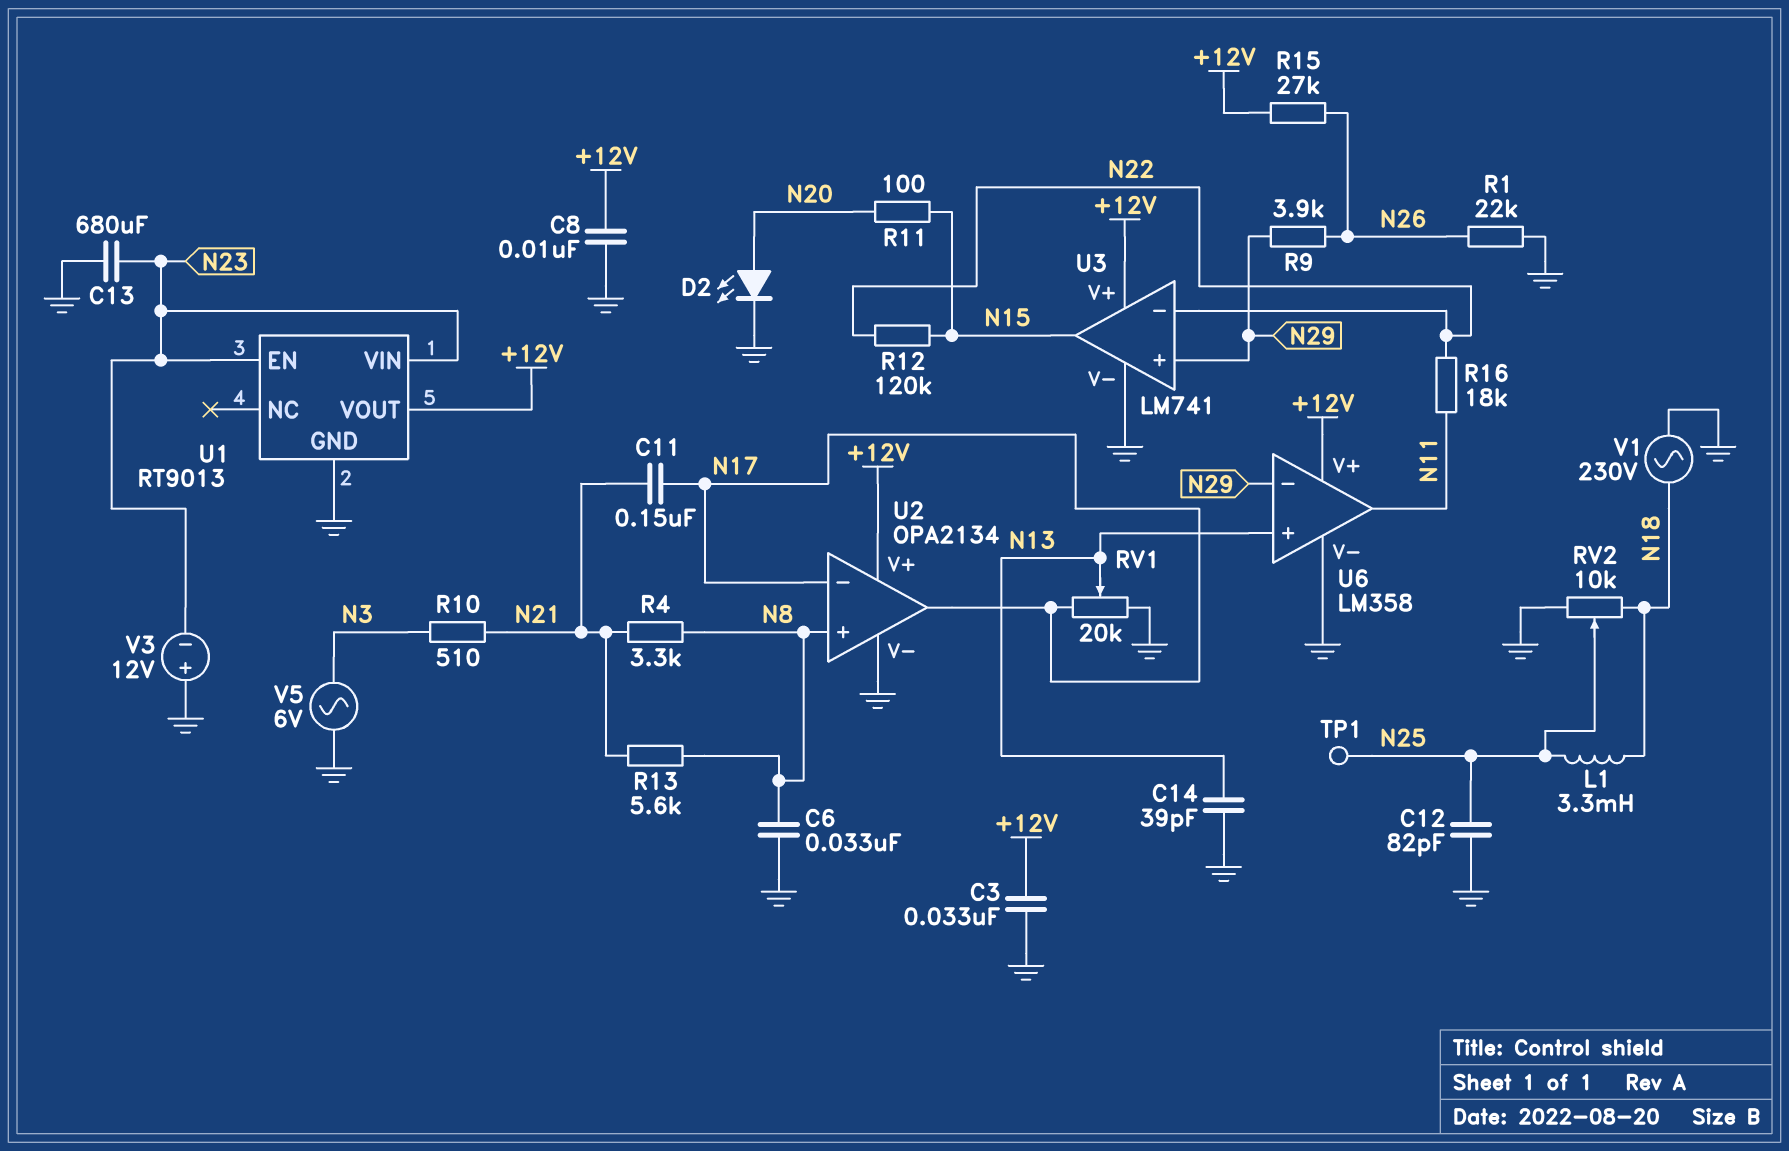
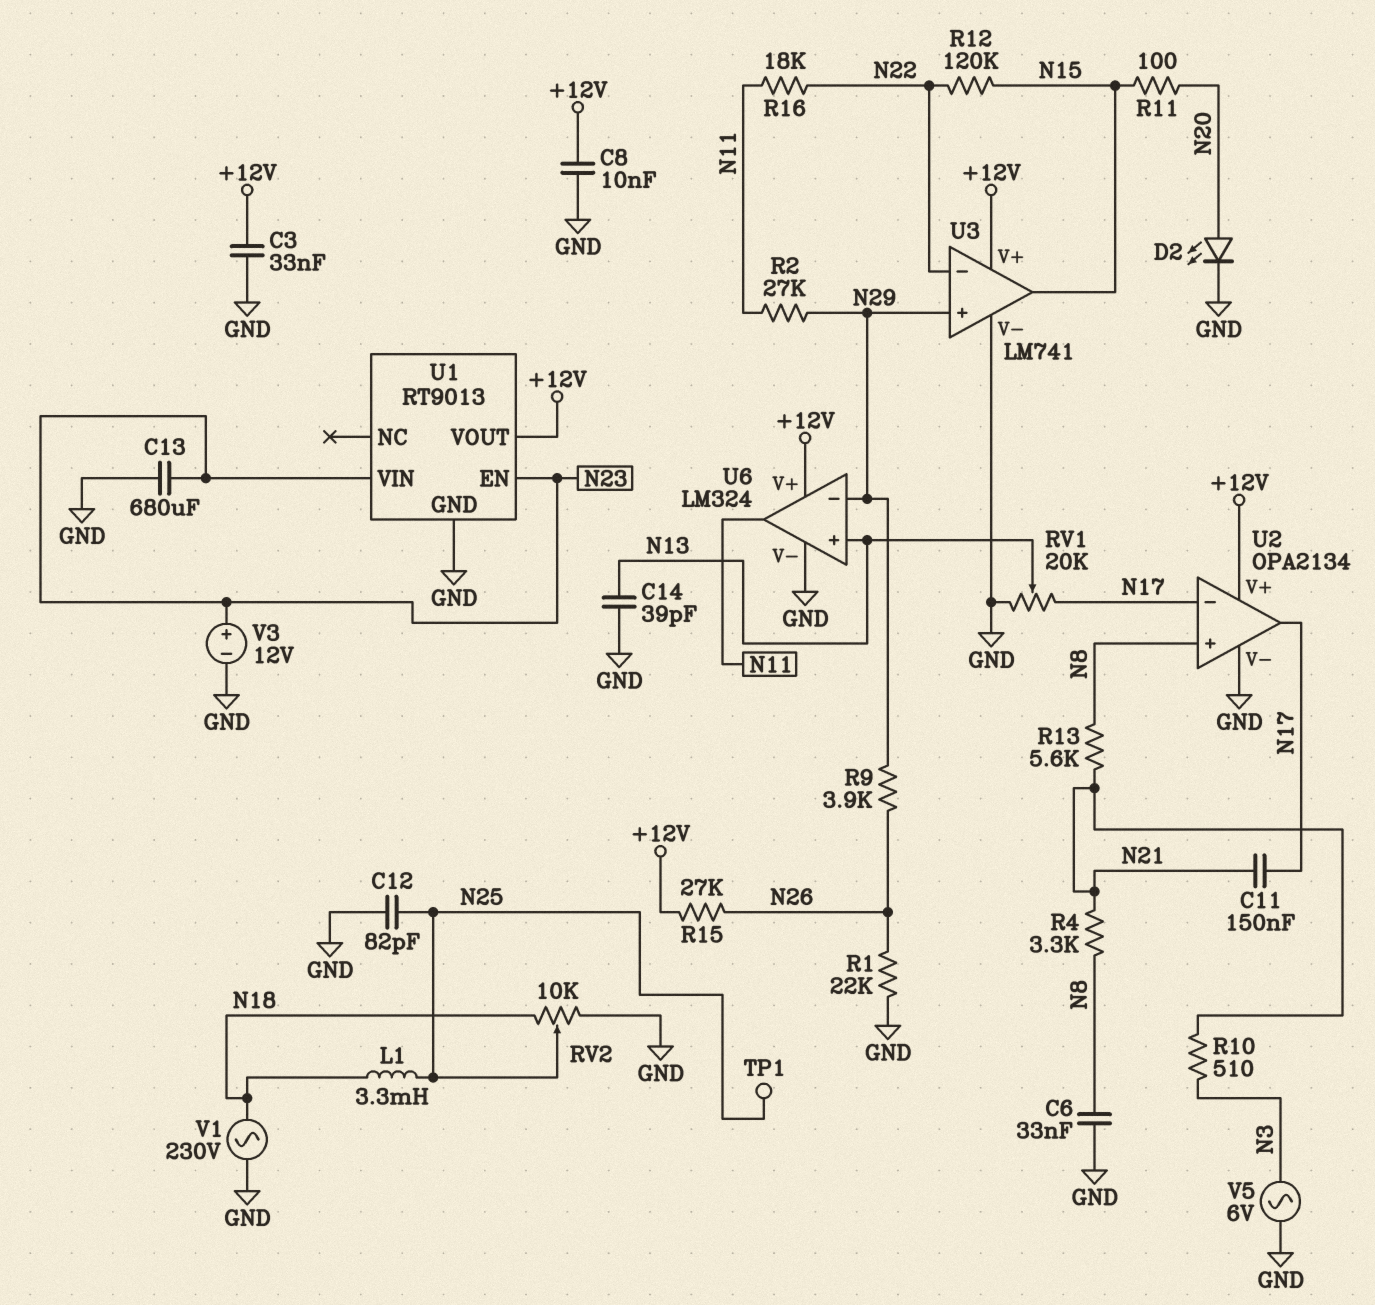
R2: none -> 27k (N11, N29)
U6: LM358 -> LM324
V3: 12V (plus GND, minus N23) -> 12V (plus N23, minus GND)

